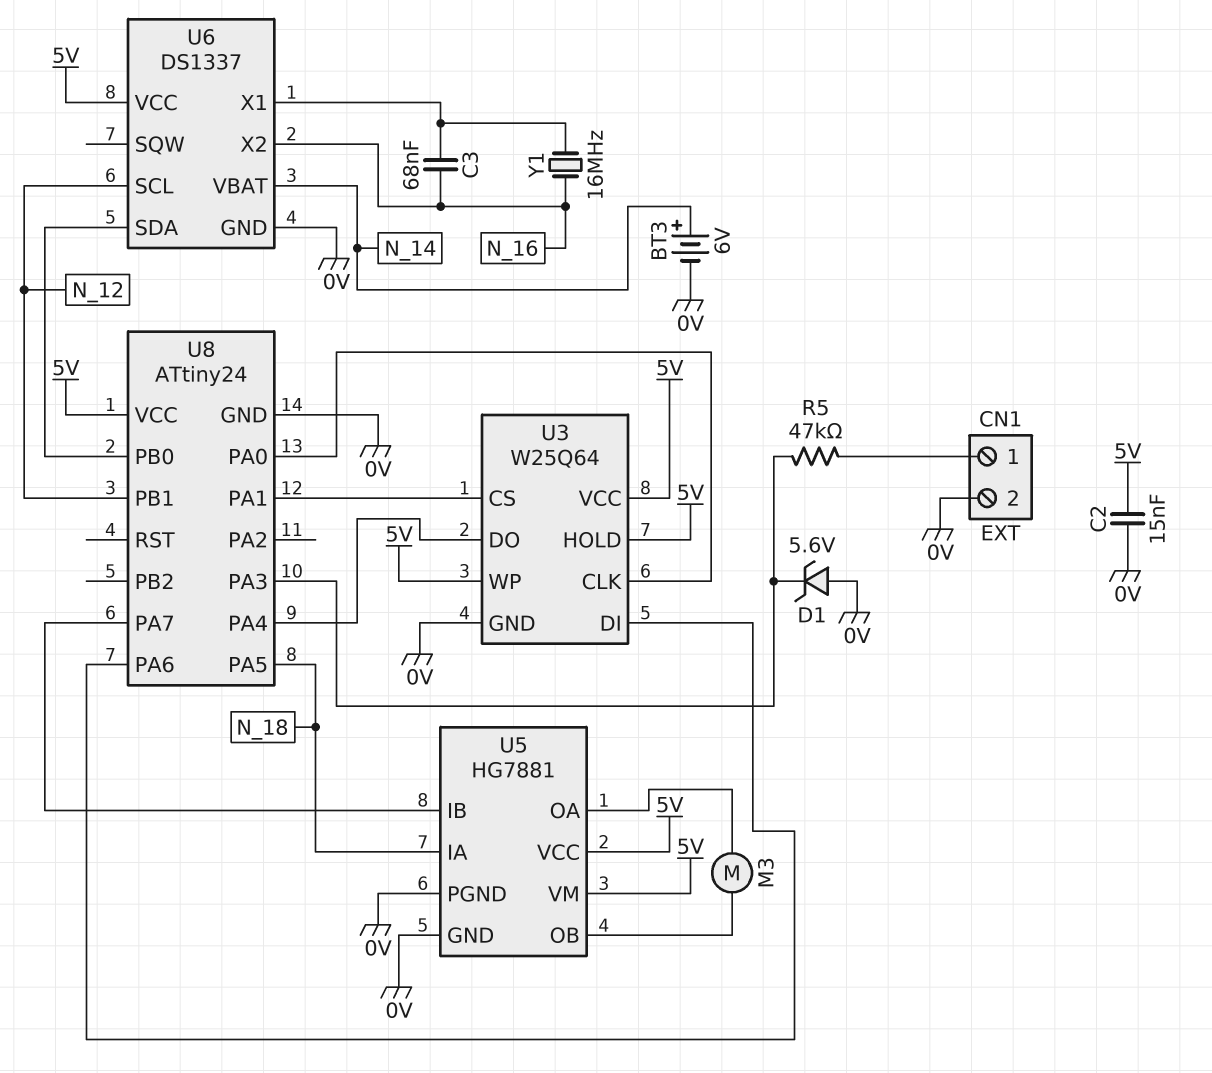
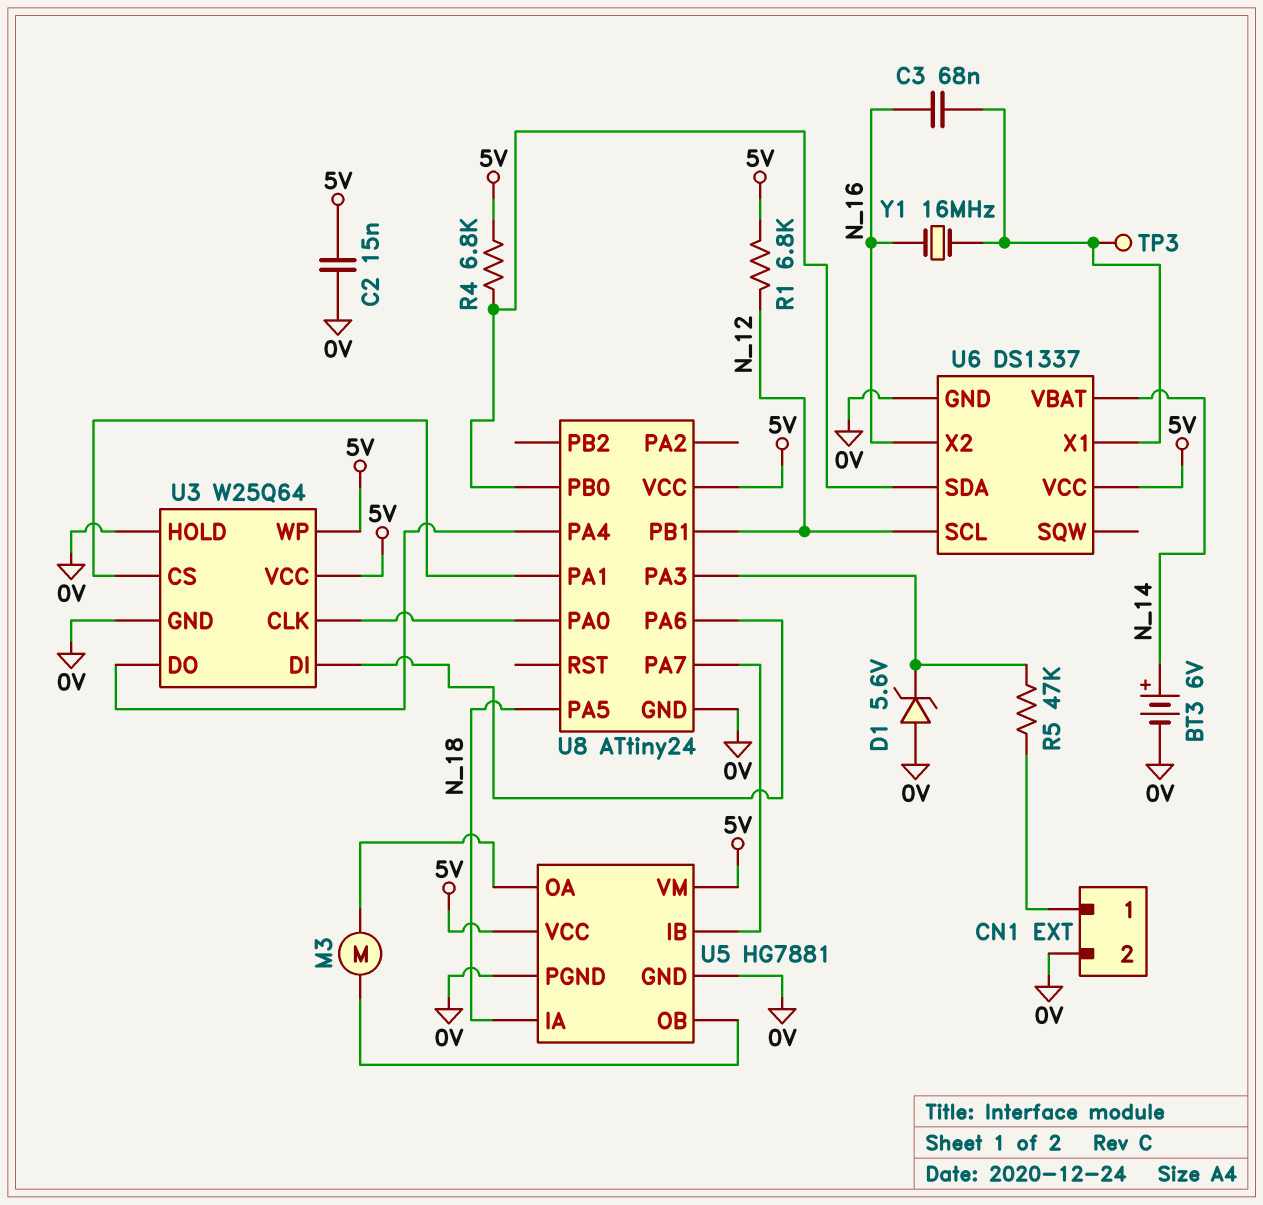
R1: none -> 6.8k (5V, N_12)
R4: none -> 6.8k (5V, U6/SDA)
TP3: none -> test point (U6/X1)
U3 pin HOLD: 5V -> 0V

